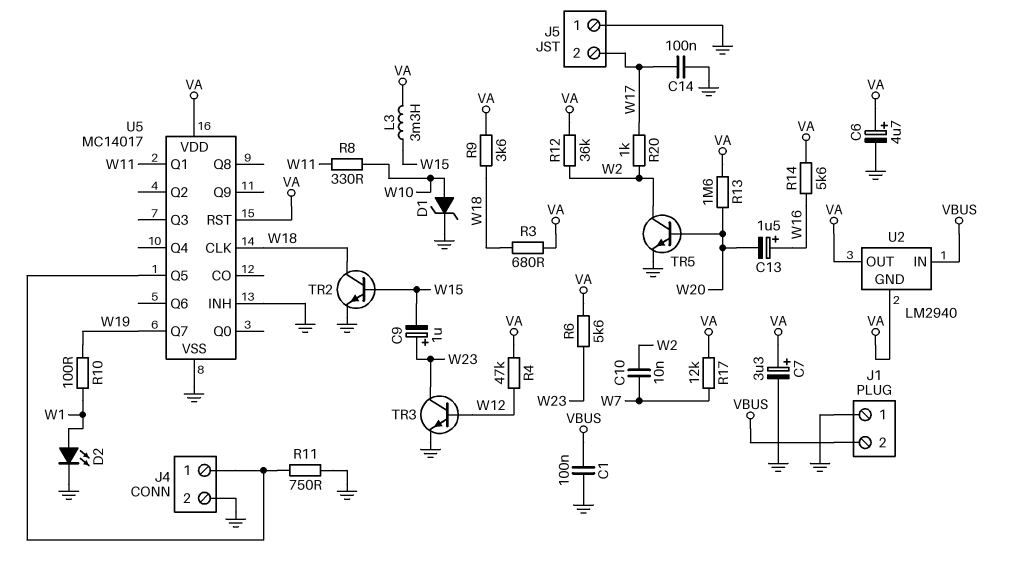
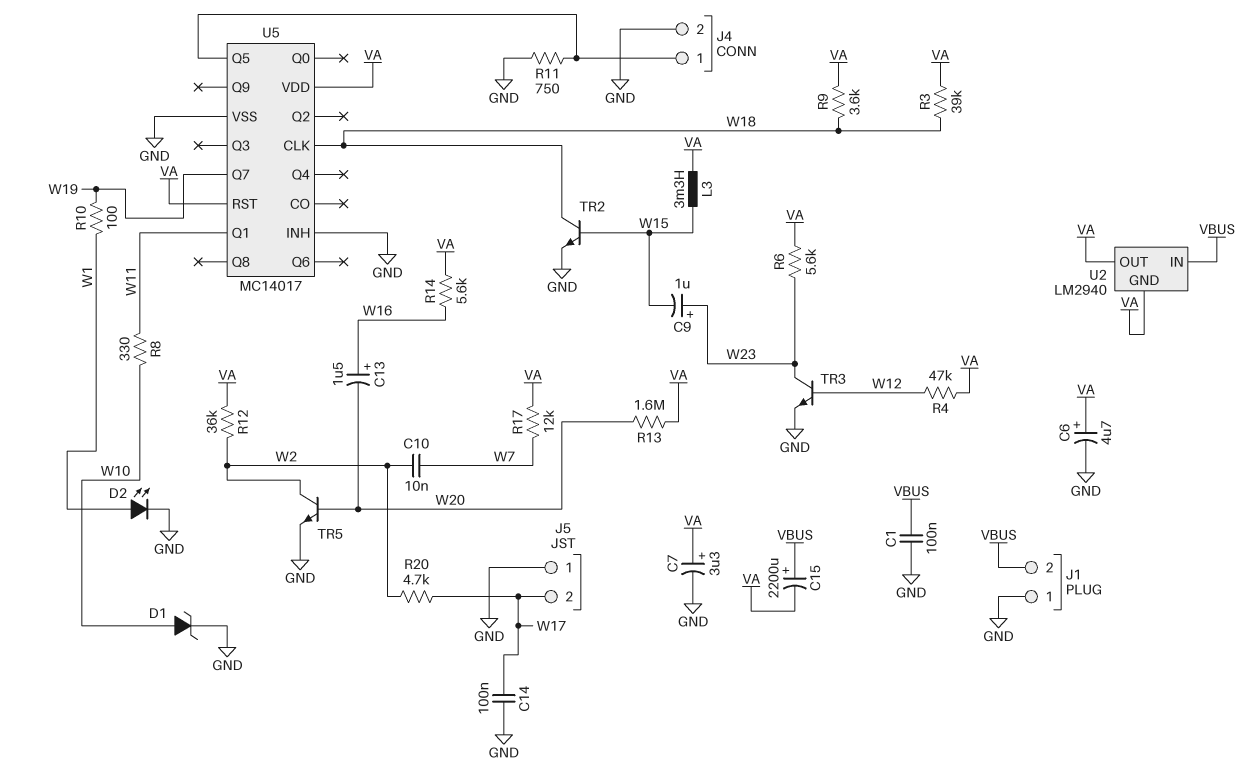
C15: none -> 2200uF (plus VBUS, minus VA)
R3: 680 (VA, W18) -> 39k (VA, W18)
R20: 1k (W2, W17) -> 4.7k (W2, W17)

